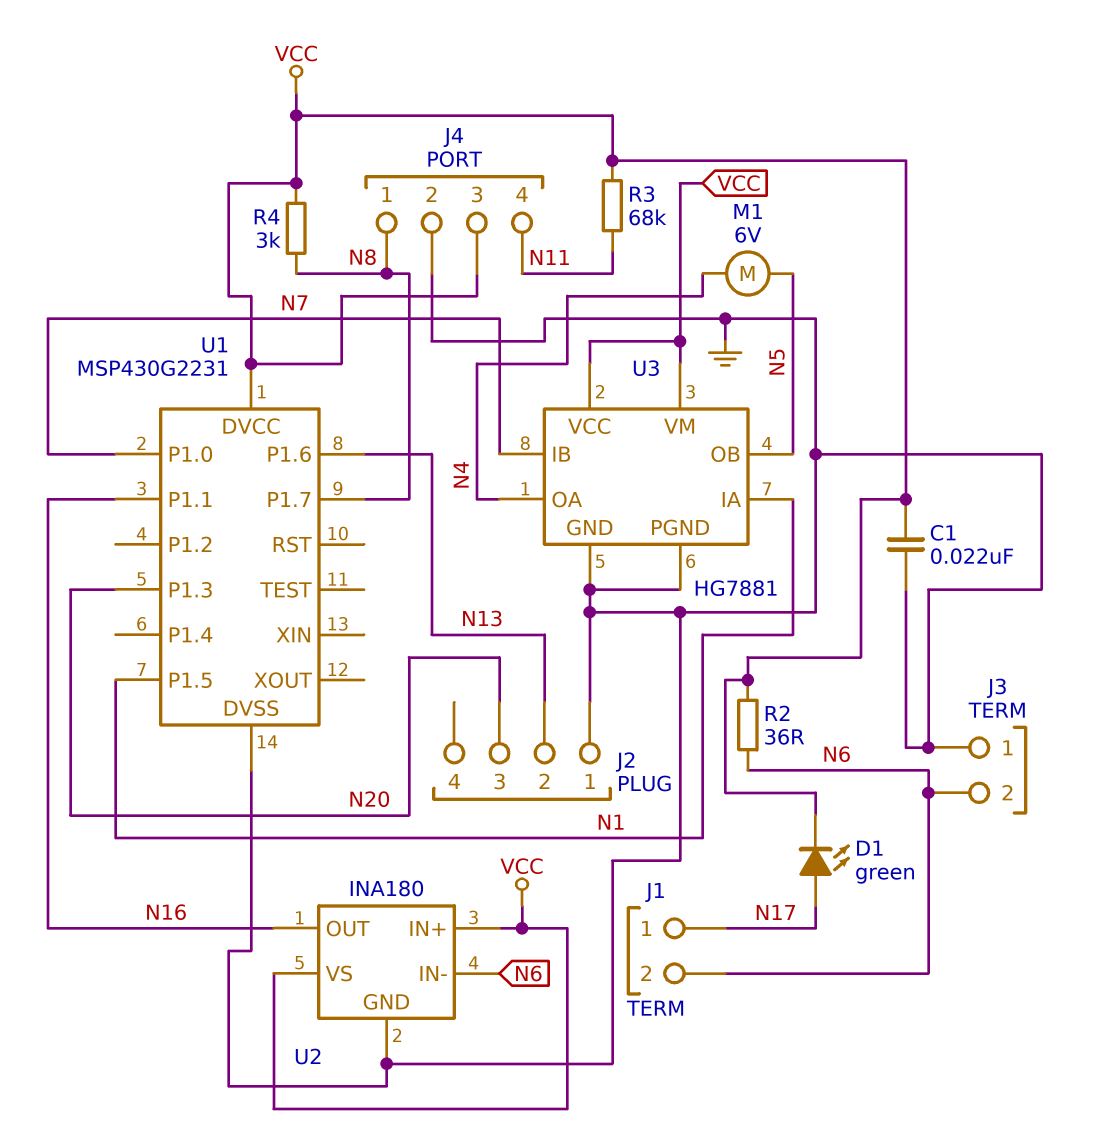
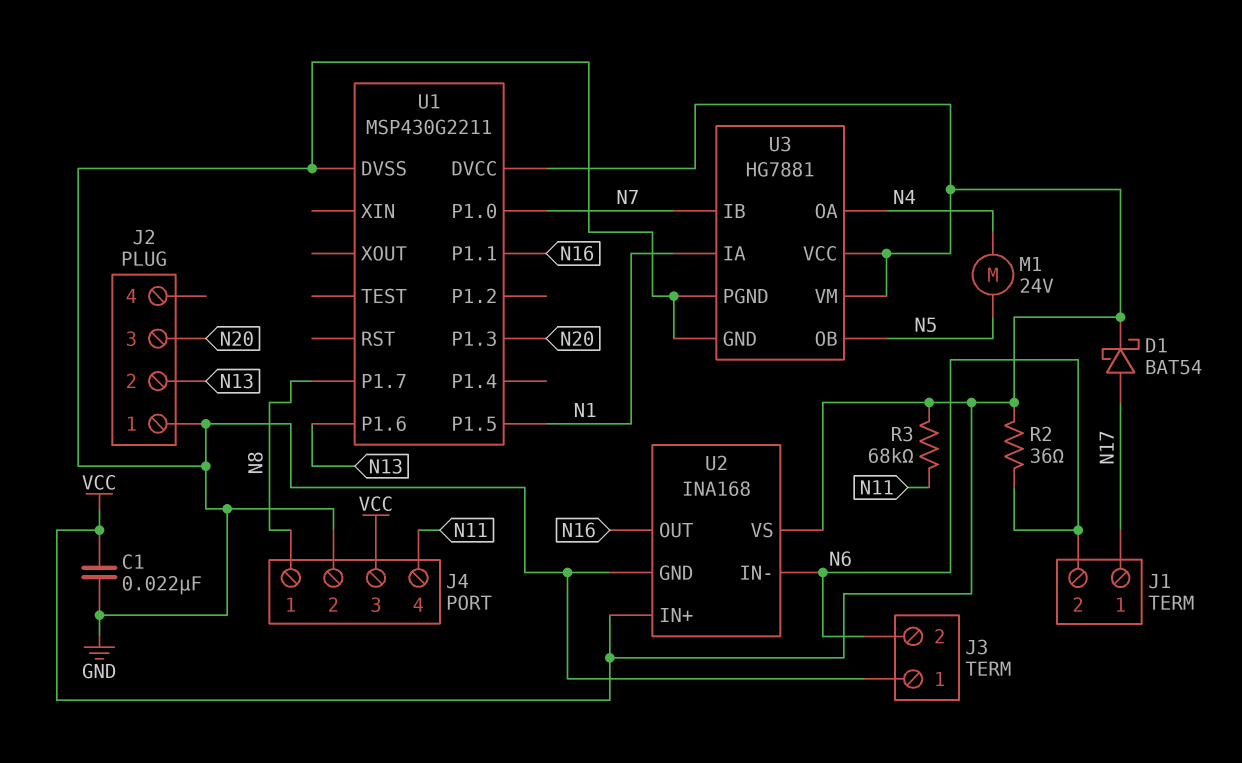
D1: LED green (A N17, K VCC) -> schottky BAT54 (A N17, K VCC)
M1: motor 6V (N4, N5) -> motor 24V (N4, N5)
R4: 3k (N8, VCC) -> none
U1: MSP430G2231 -> MSP430G2211
U2: INA180 -> INA168

